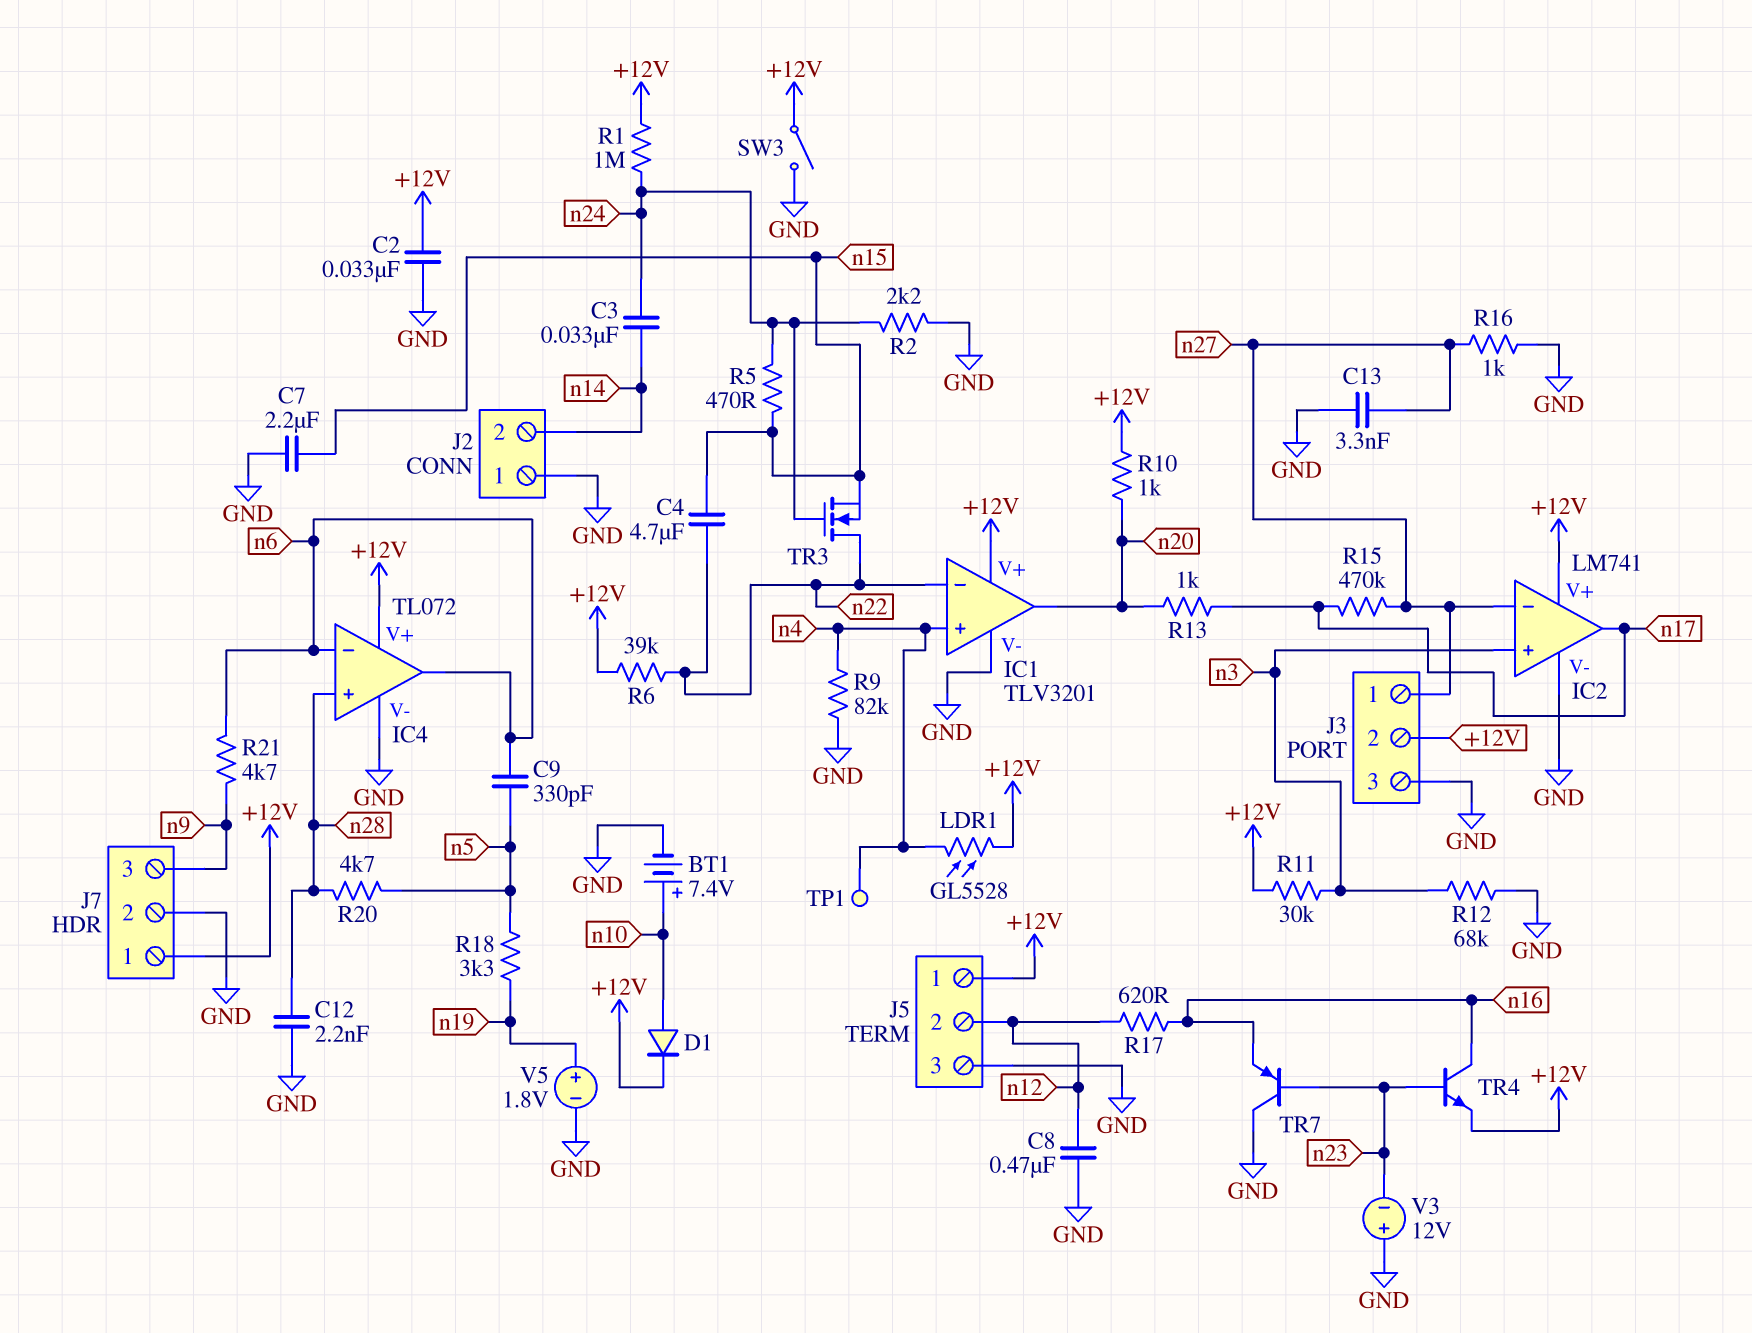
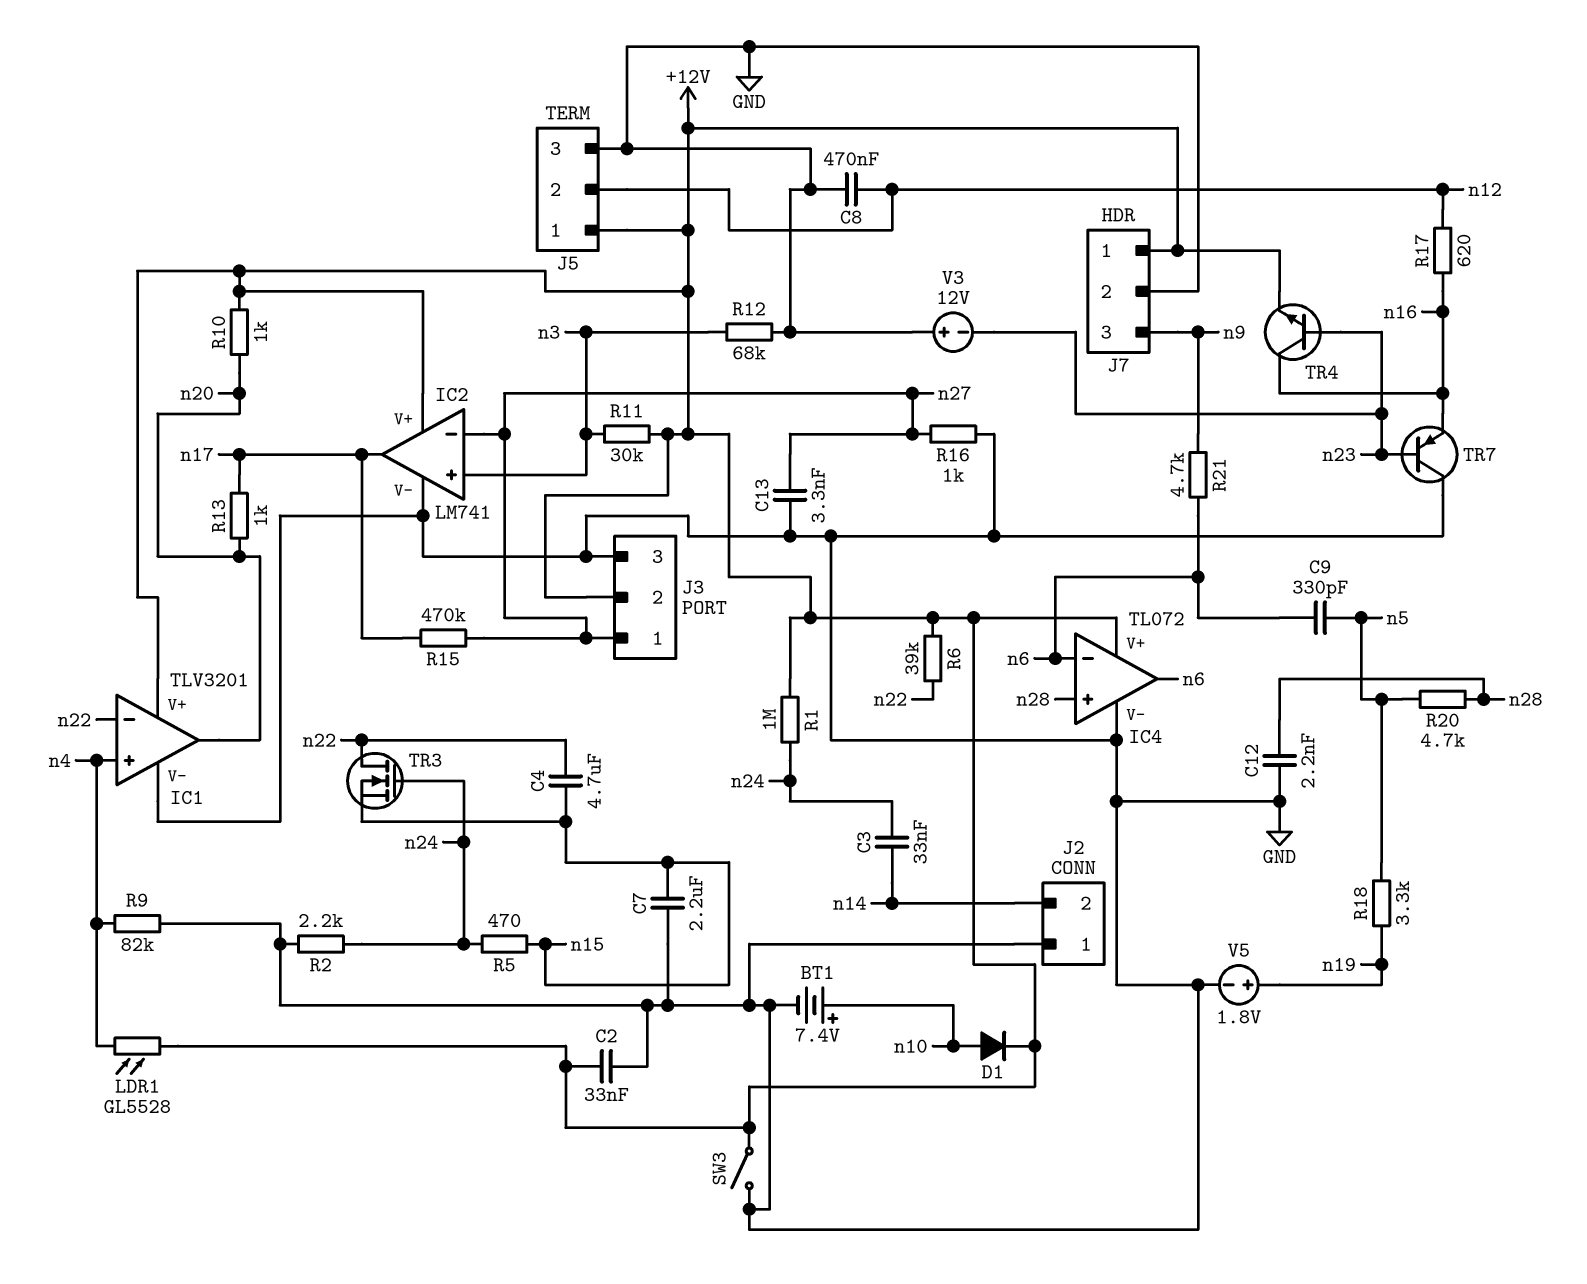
TP1: test point (n4) -> none

